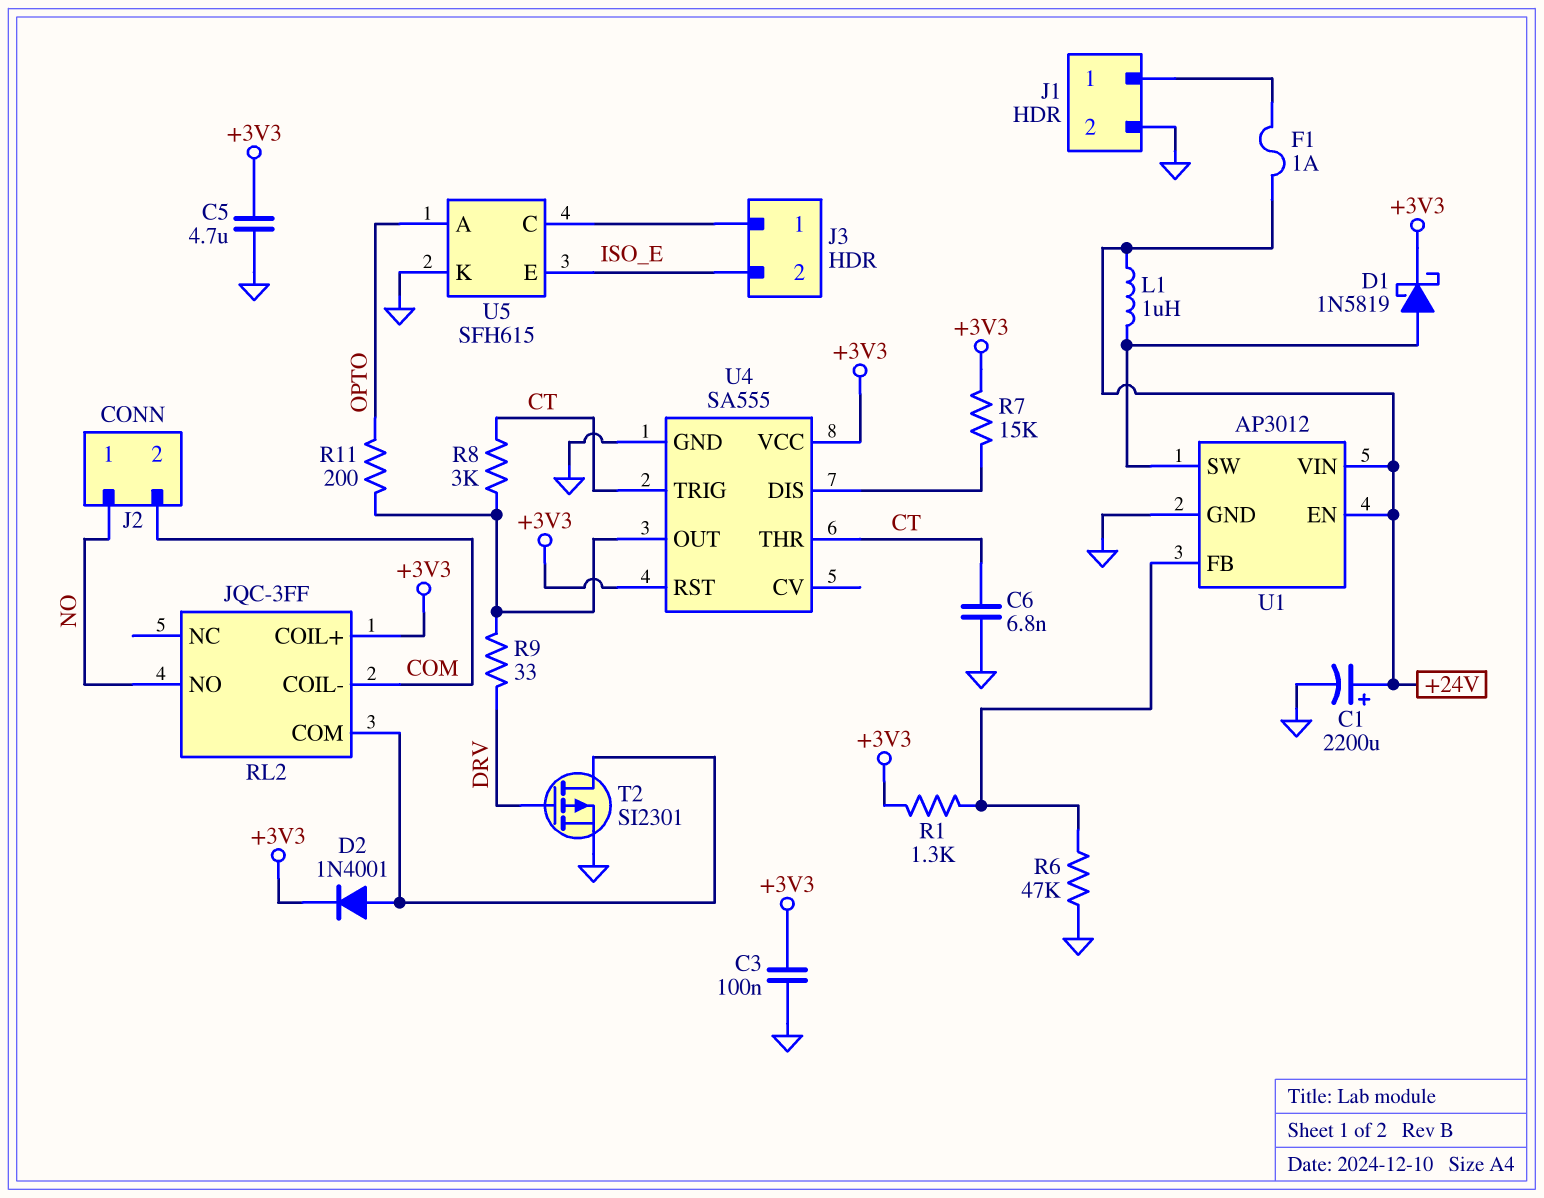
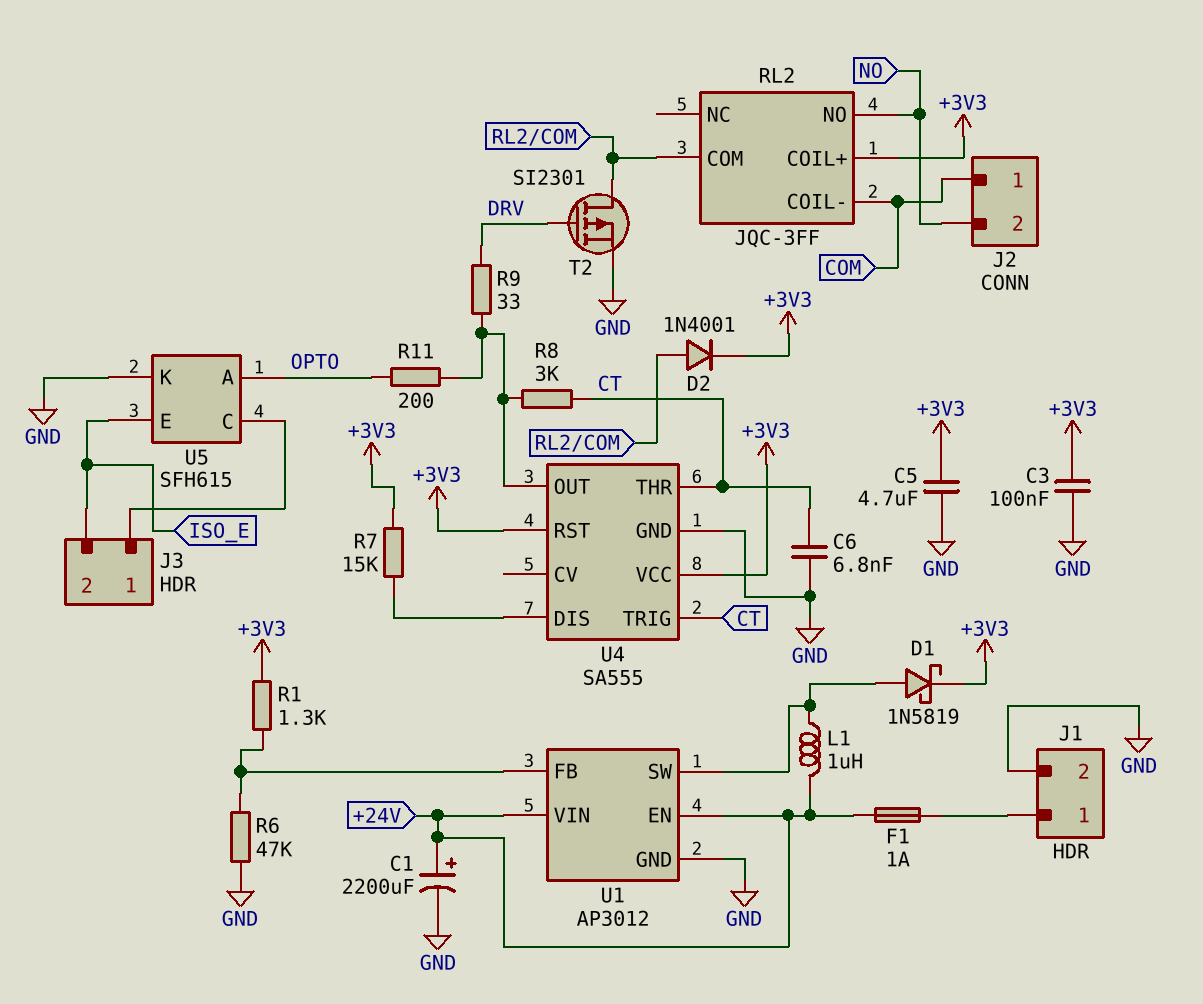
J2 pin 1: NO -> COM
J2 pin 2: COM -> NO

